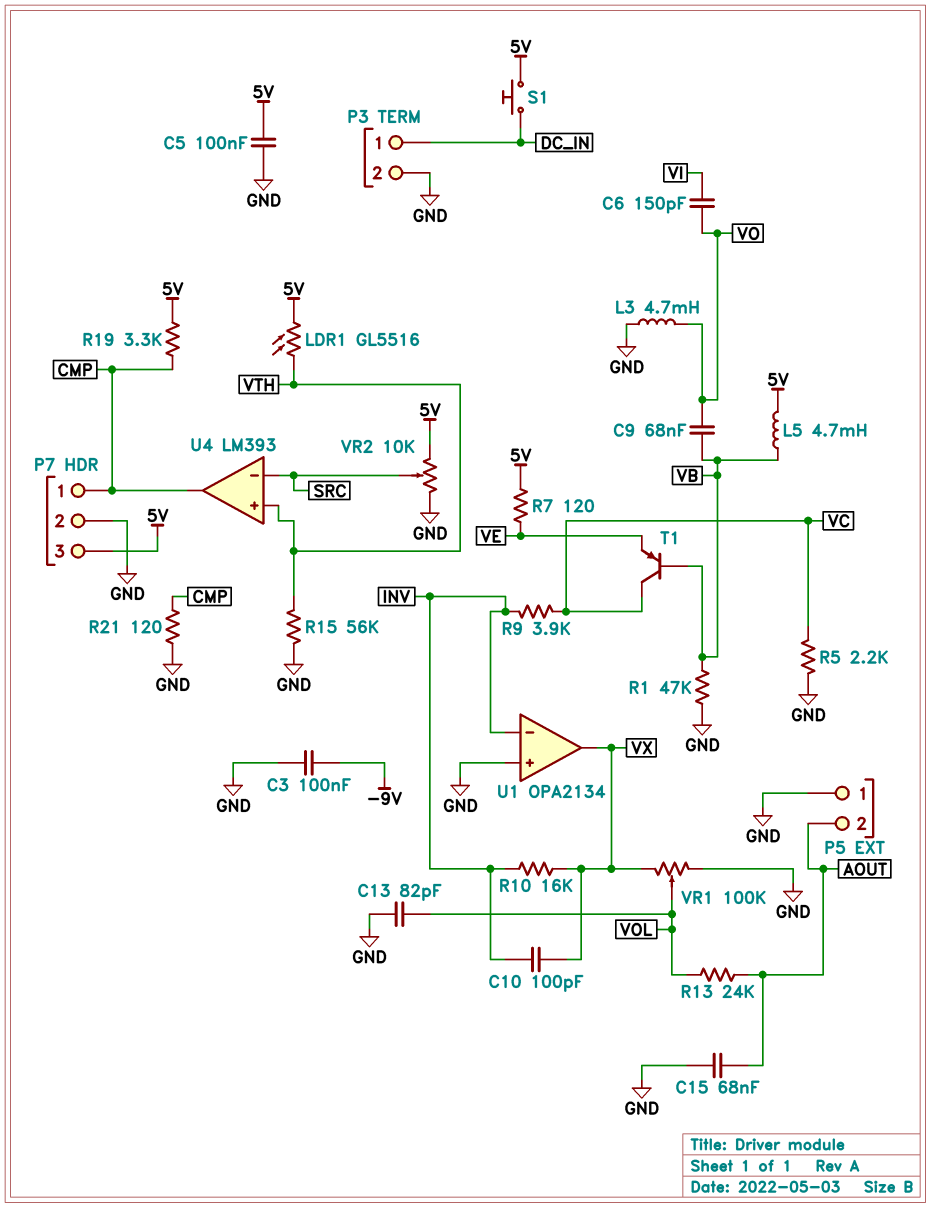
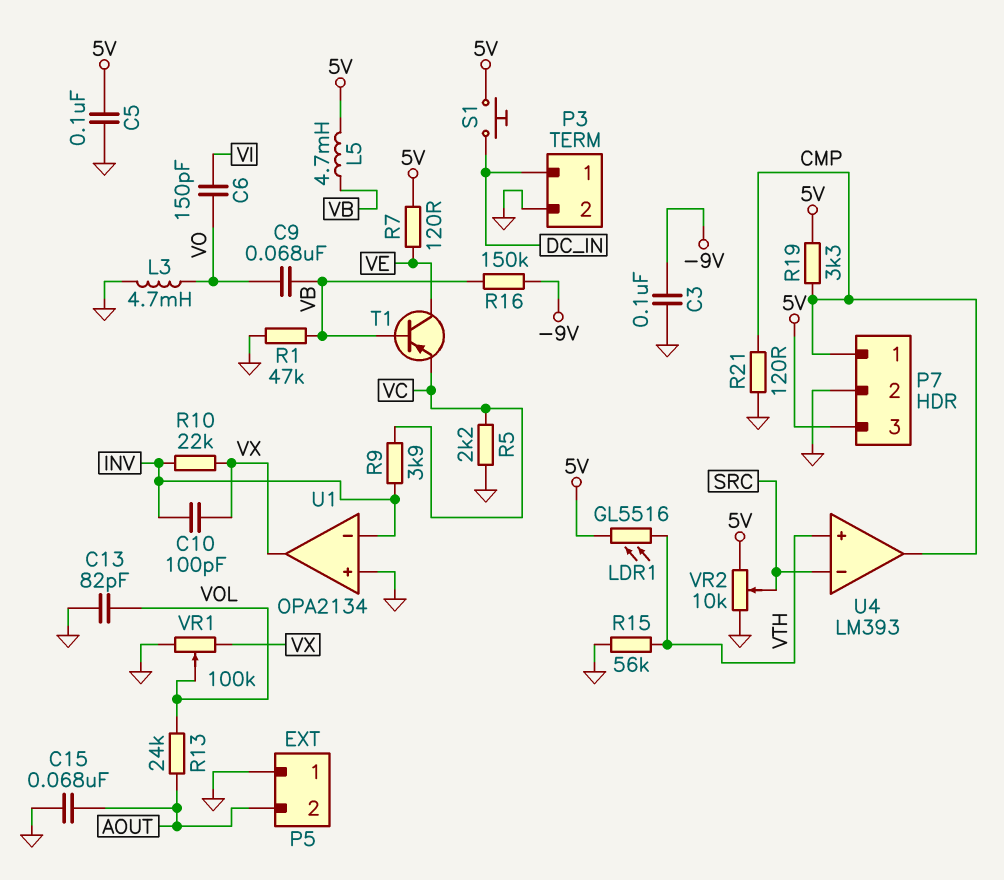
R10: 16k (INV, VX) -> 22k (INV, VX)
R16: none -> 150k (-9V, VB)
T1: PNP (B VB, C VC, E VE) -> PNP (B VB, C VE, E VC)

